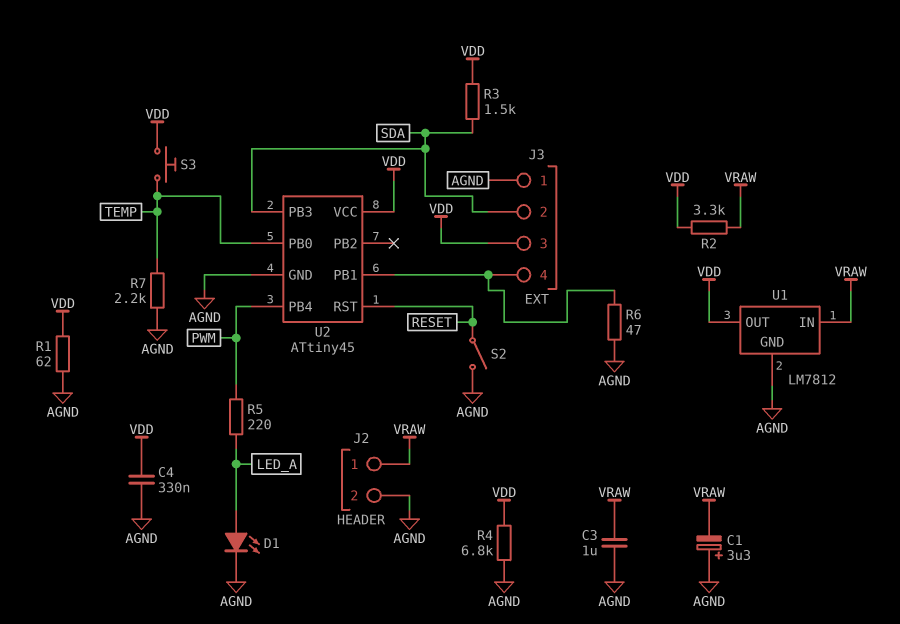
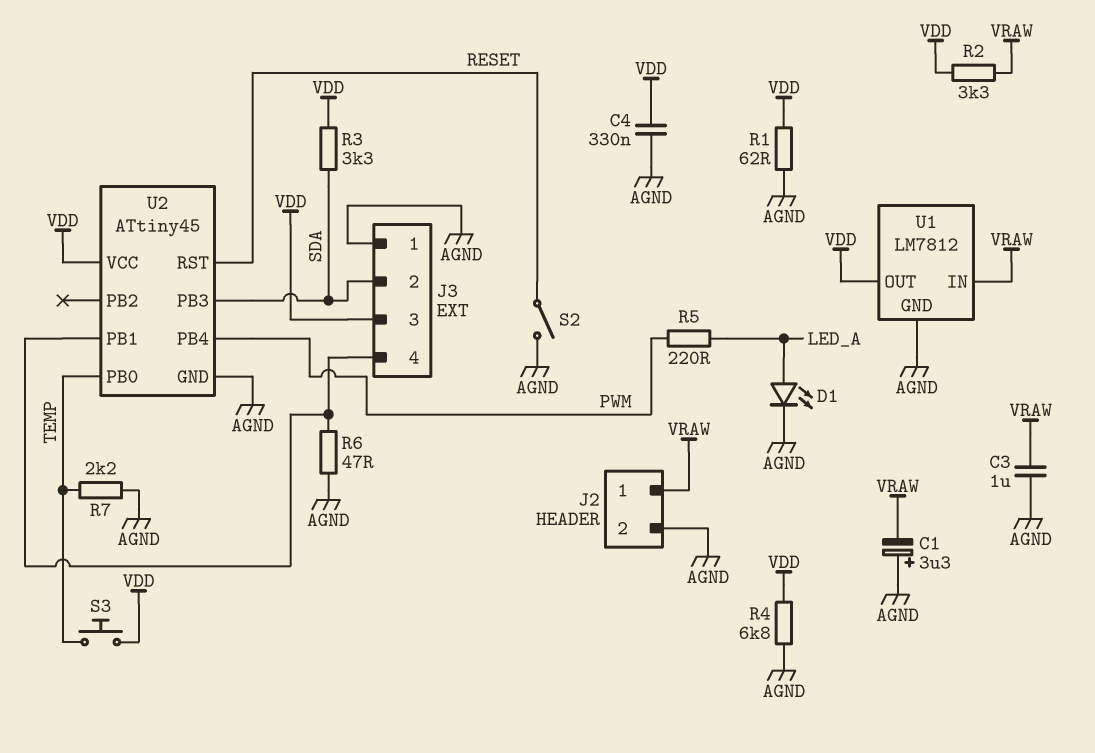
R3: 1.5k (SDA, VDD) -> 3.3k (SDA, VDD)

